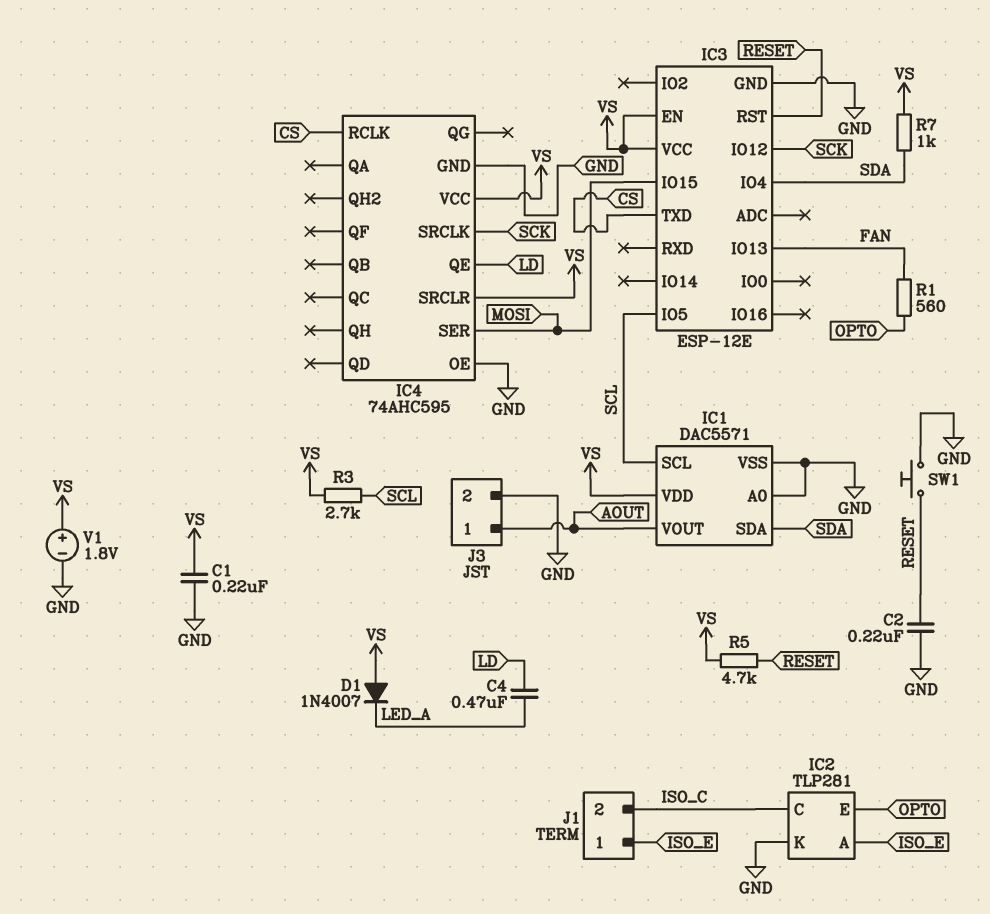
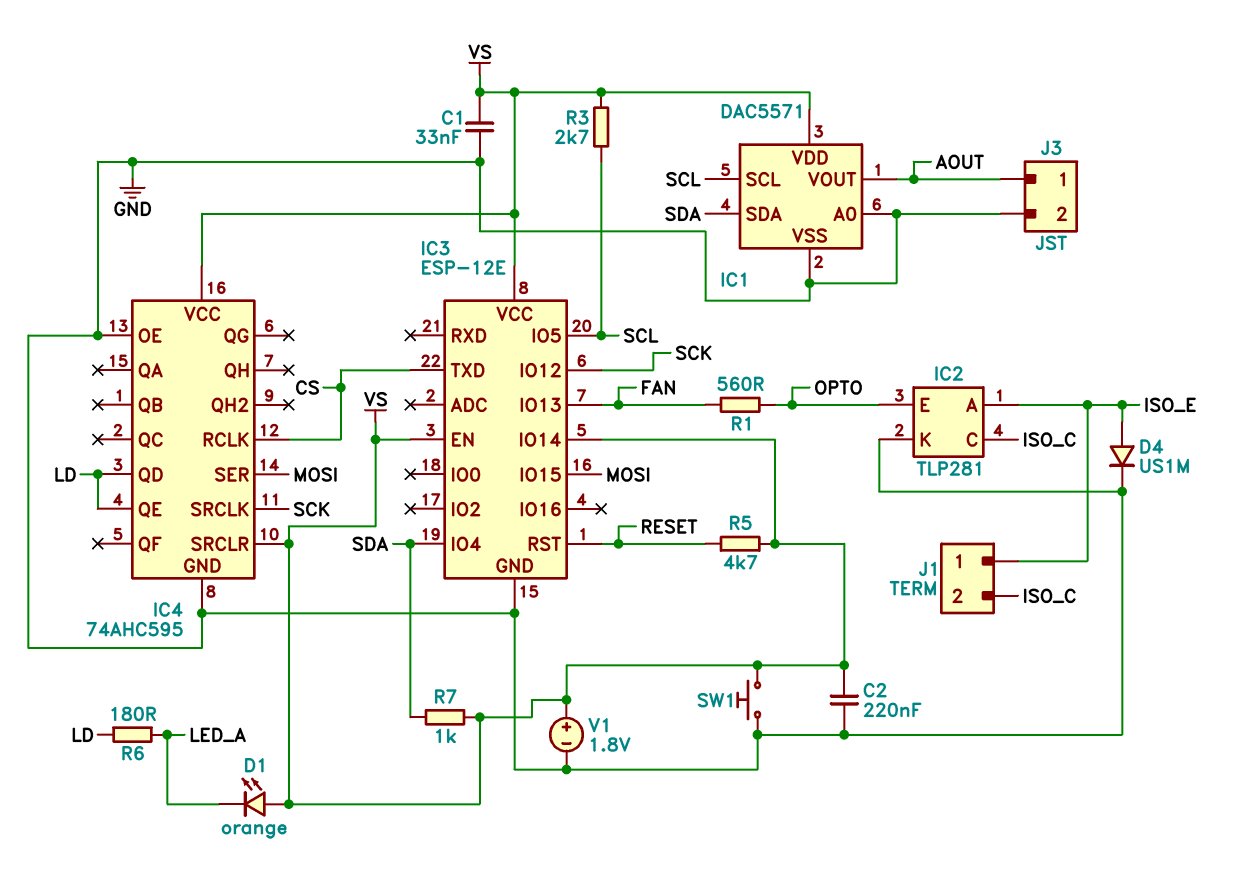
C1: 220nF (GND, VS) -> 33nF (GND, VS)
C2: 220nF (GND, RESET) -> 220nF (GND, VS)
C4: 470nF (LD, LED_A) -> none
D1: diode 1N4007 (A VS, K LED_A) -> LED orange (A VS, K LED_A)
D4: none -> diode US1M (A ISO_E, K GND)
IC3 pin IO14: none -> VS
IC4 pin QD: none -> LD
R6: none -> 180 (LD, LED_A)
SW1: button (GND, RESET) -> button (GND, VS)

